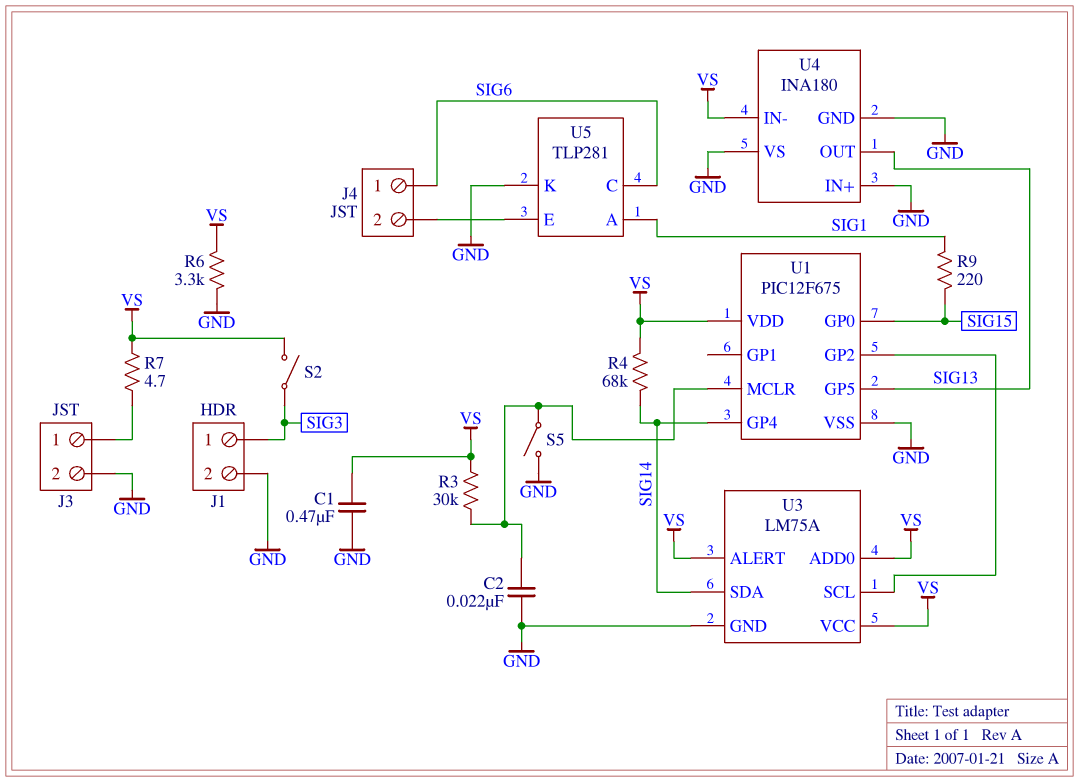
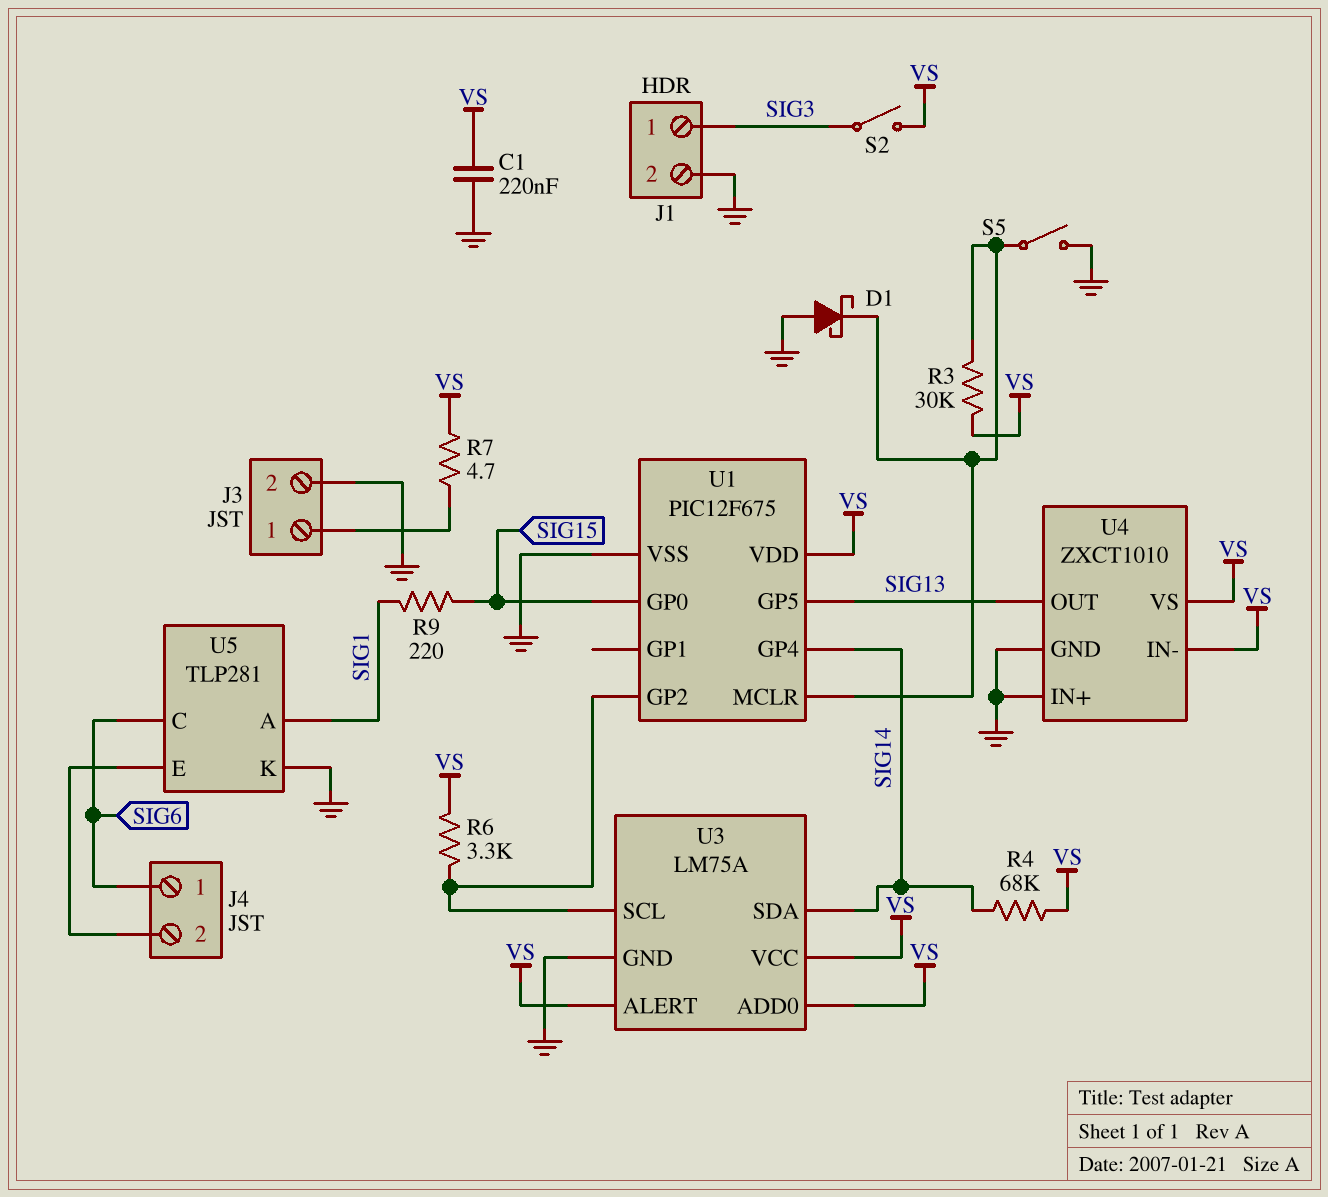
C1: 470nF (GND, VS) -> 220nF (GND, VS)
C2: 22nF (GND, U1/MCLR) -> none
D1: none -> schottky (A GND, K U1/MCLR)
R6: 3.3k (GND, VS) -> 3.3k (U1/GP2, VS)
U4: INA180 -> ZXCT1010
U4 pin VS: GND -> VS

